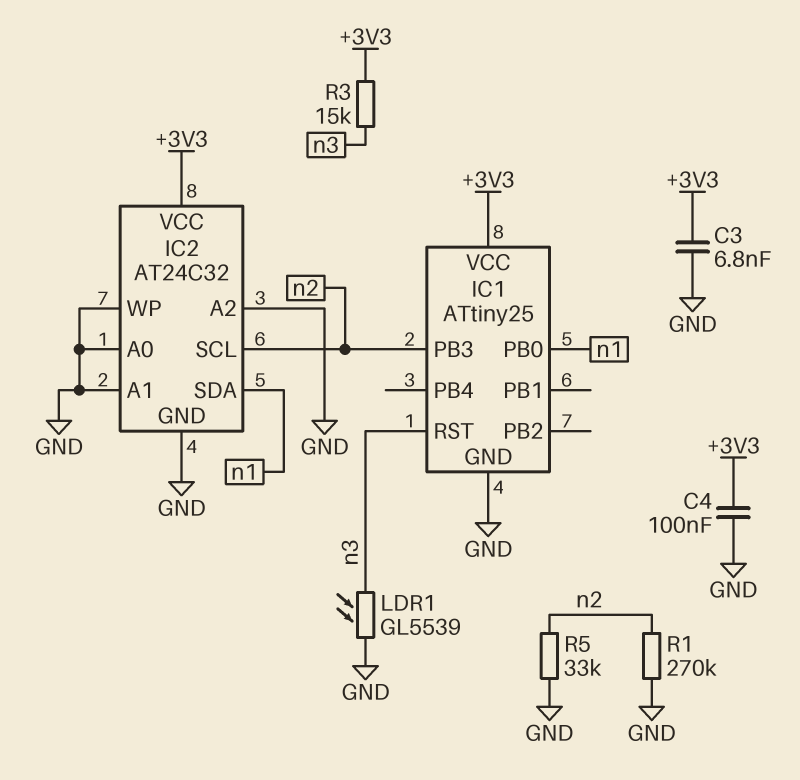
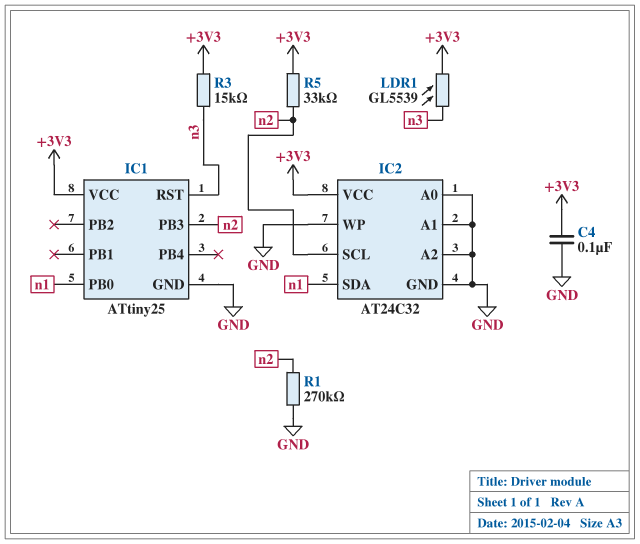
C3: 6.8nF (+3V3, GND) -> none
LDR1: GL5539 (GND, n3) -> GL5539 (+3V3, n3)
R5: 33k (GND, n2) -> 33k (+3V3, n2)

